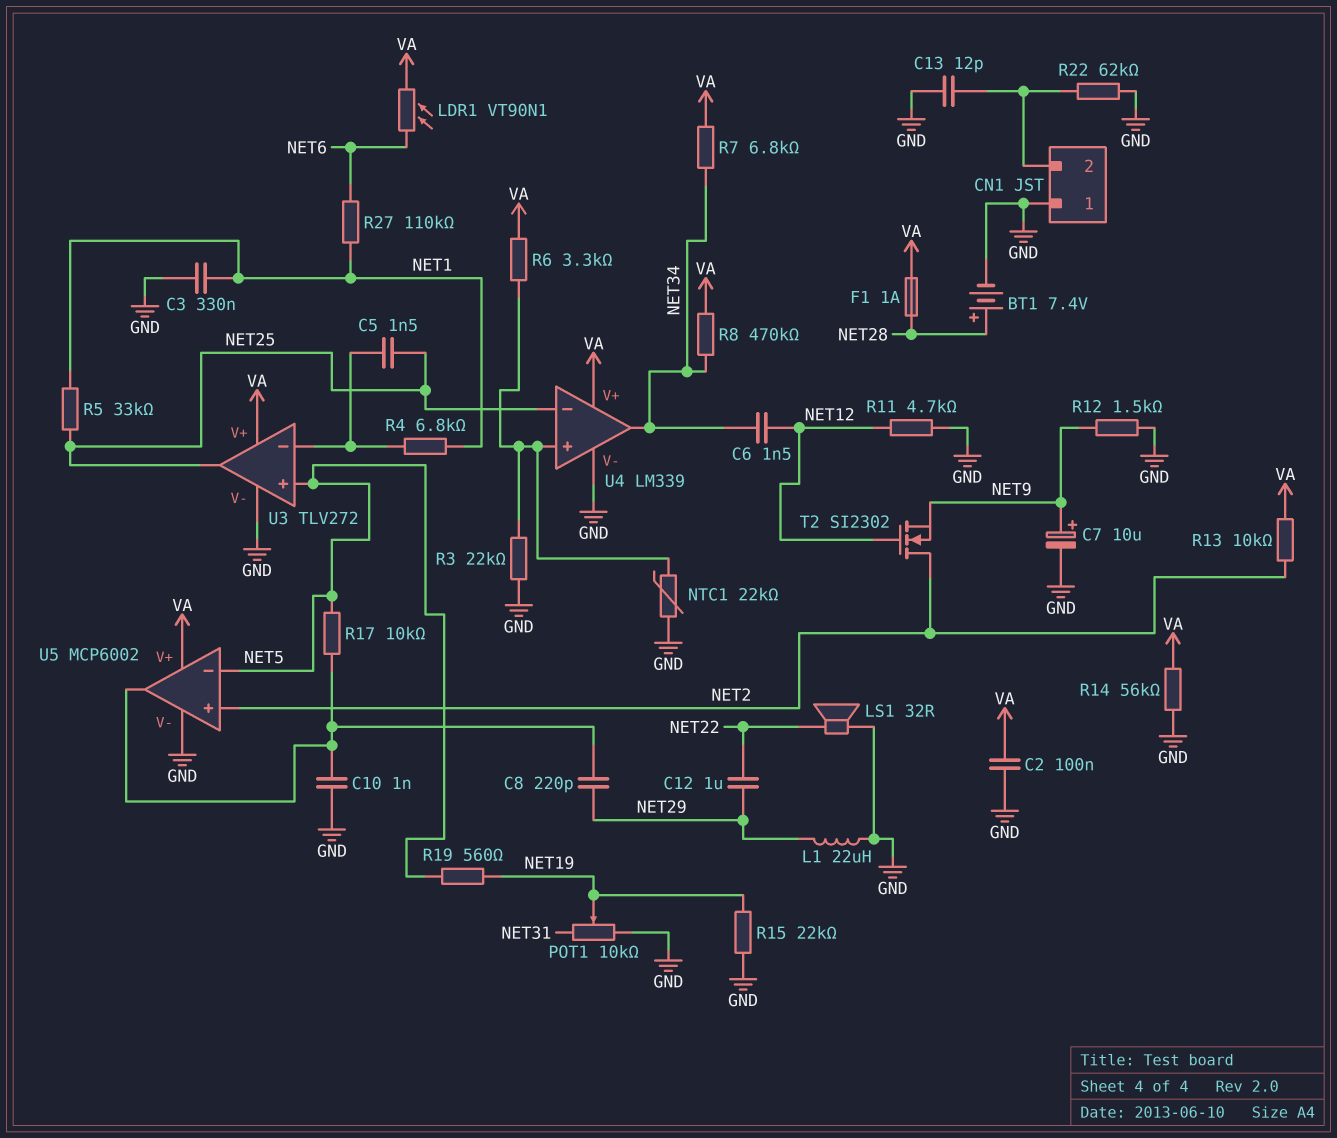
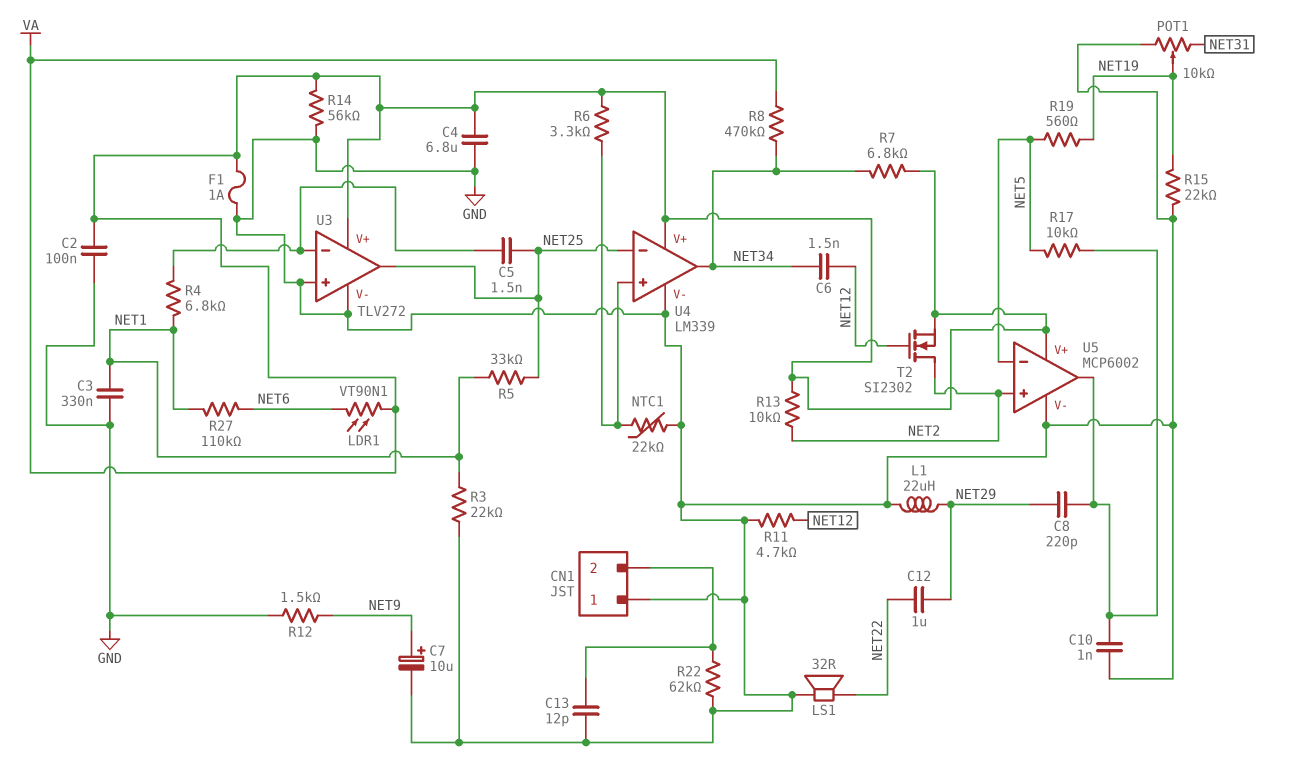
BT1: 7.4V (plus NET28, minus GND) -> none
C4: none -> 6.8uF (GND, VA)
F1: 1A (NET28, VA) -> 1A (GND, VA)
R3: 22k (GND, U4/in+) -> 22k (GND, NET1)
T2: NMOS SI2302 (G NET12, D NET2, S NET9) -> NMOS SI2302 (G NET12, D NET2, S VA)
U3 pin in+: NET5 -> GND

